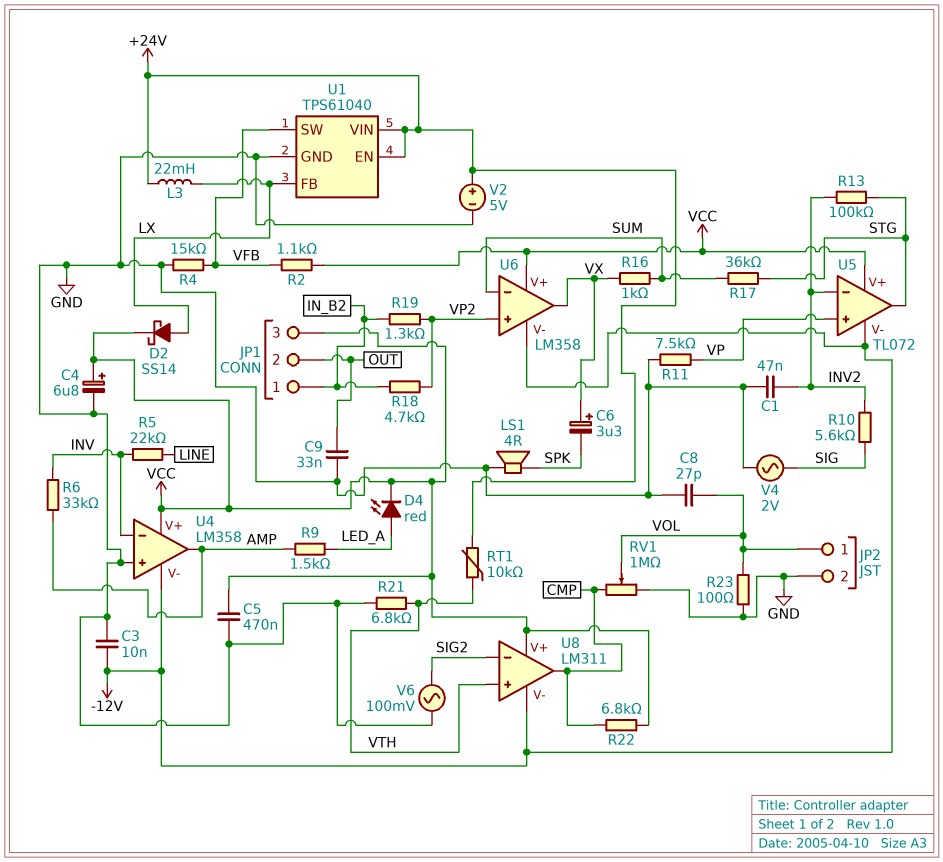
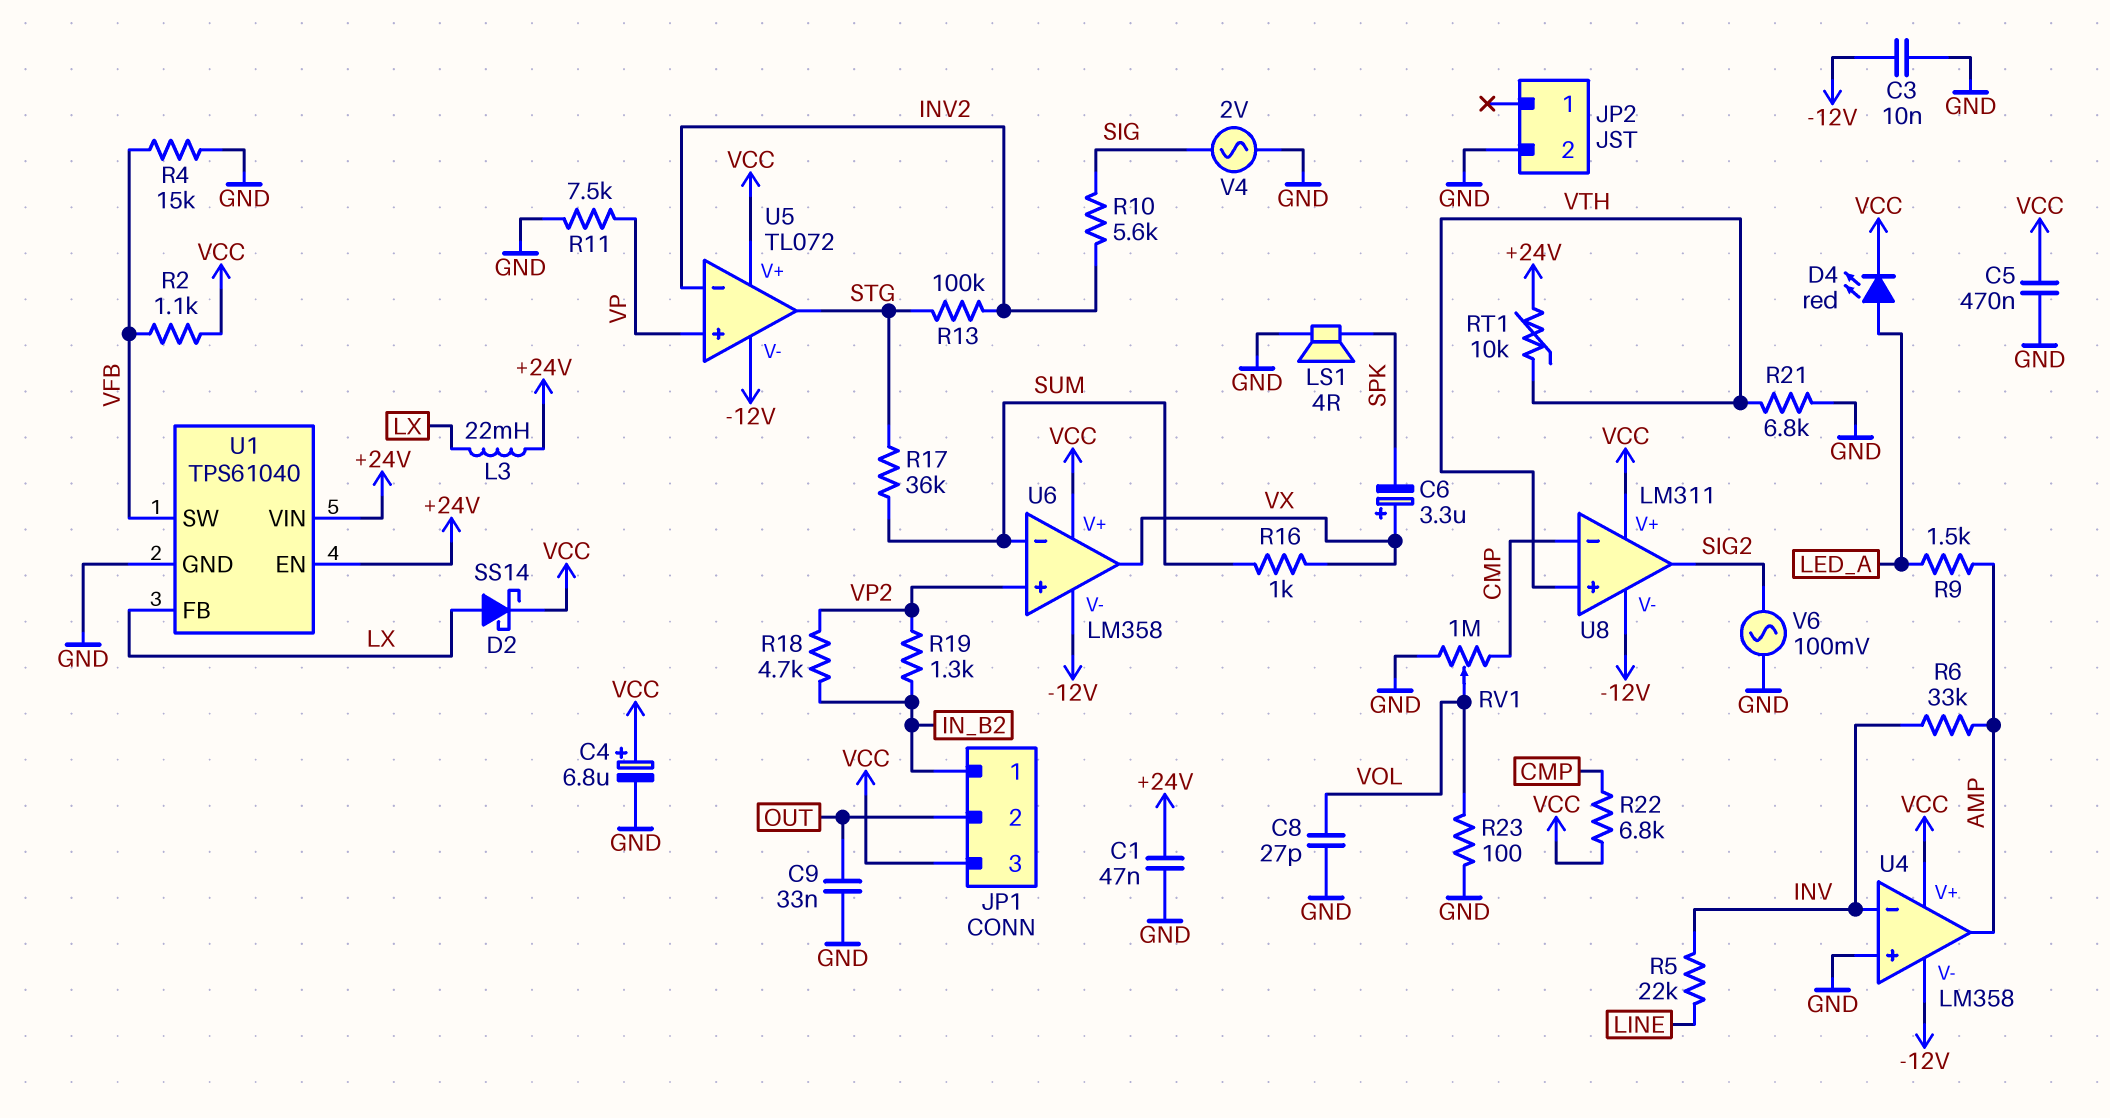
C1: 47nF (GND, INV2) -> 47nF (+24V, GND)
JP2 pin 1: VOL -> none
U8 pin in-: SIG2 -> CMP
U8 pin out: CMP -> SIG2
V2: 5V (plus +24V, minus GND) -> none

